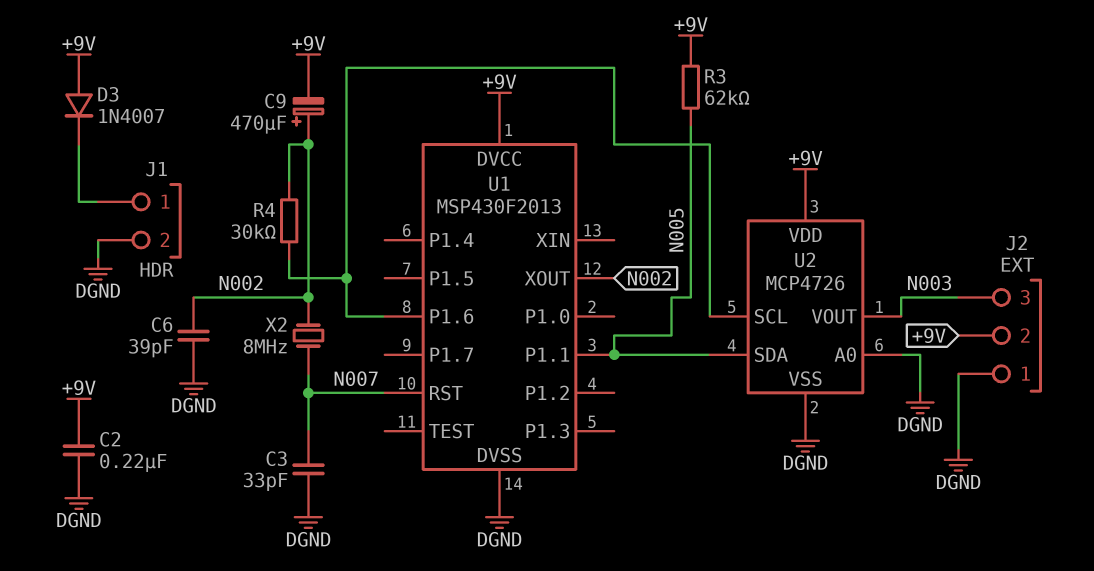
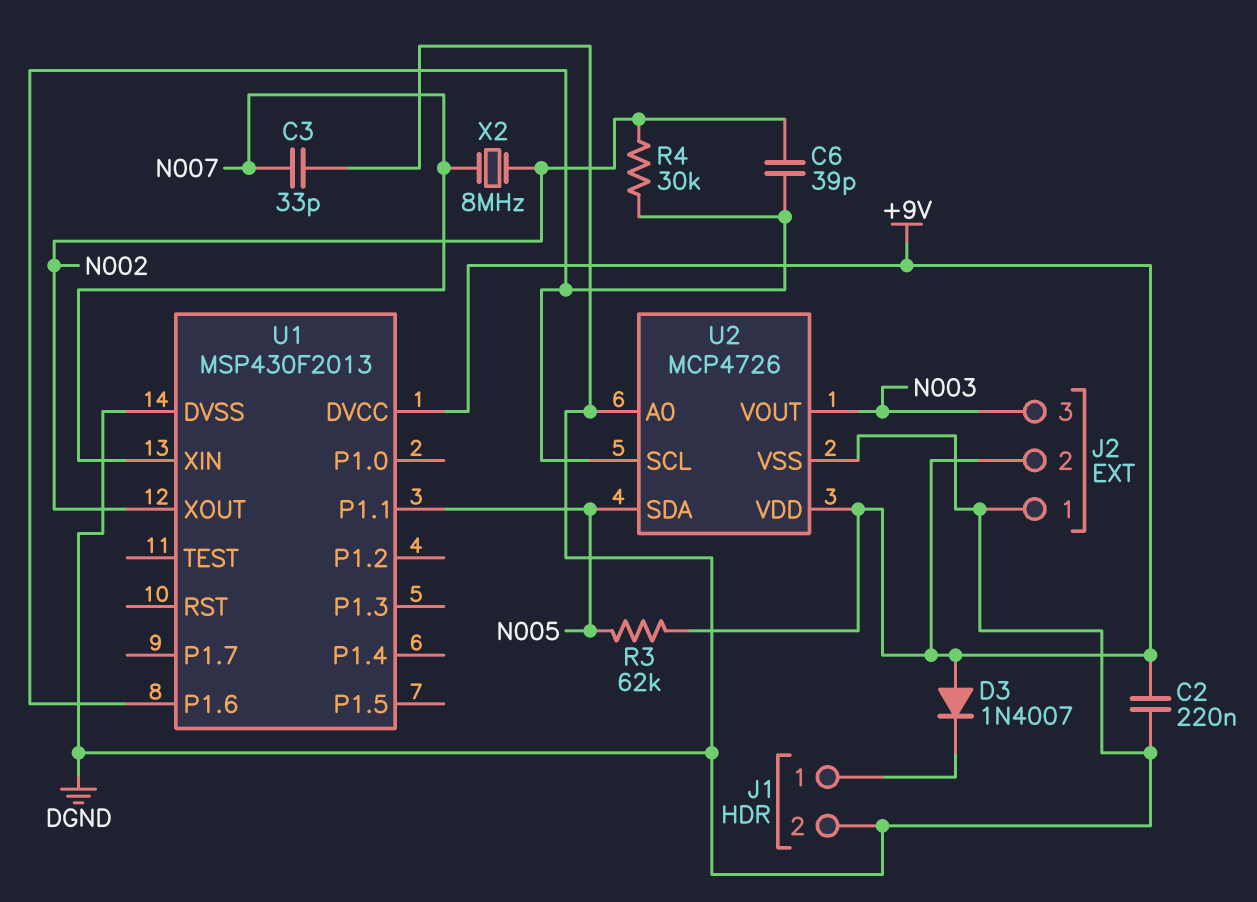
C6: 39pF (DGND, N002) -> 39pF (N002, U1/P1.6)
C9: 470uF (plus N002, minus +9V) -> none
U1 pin RST: N007 -> none
U1 pin XIN: none -> N007

